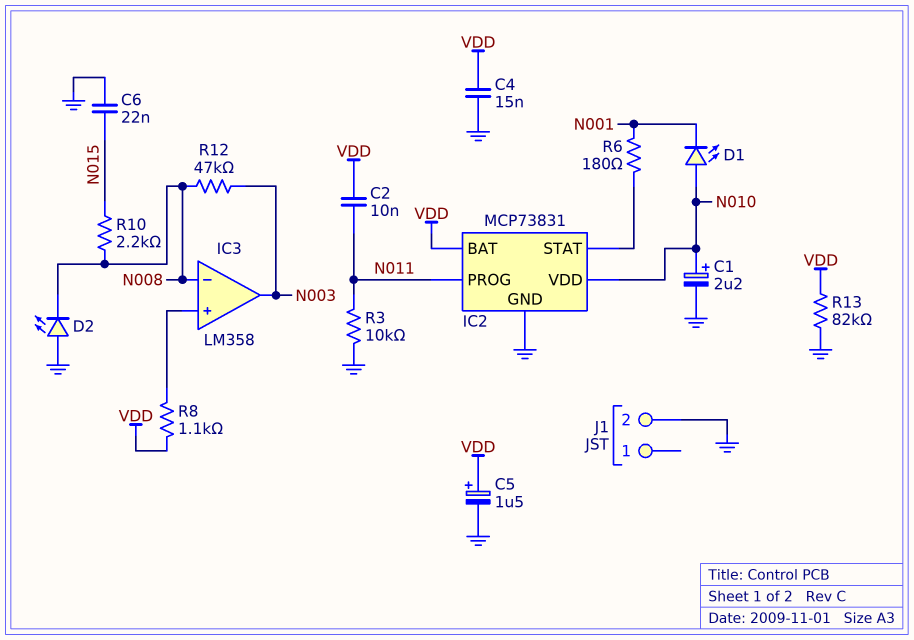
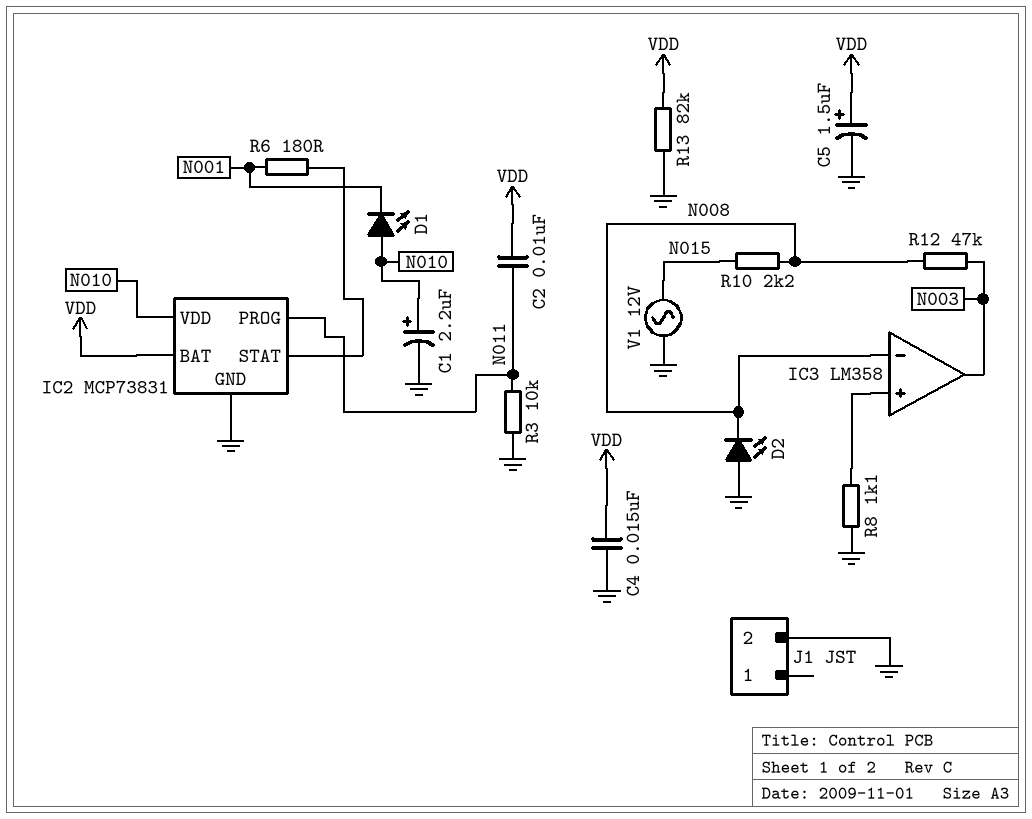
C6: 22nF (GND, N015) -> none
R8: 1.1k (IC3/in+, VDD) -> 1.1k (GND, IC3/in+)
V1: none -> AC 12V (GND, N015)

